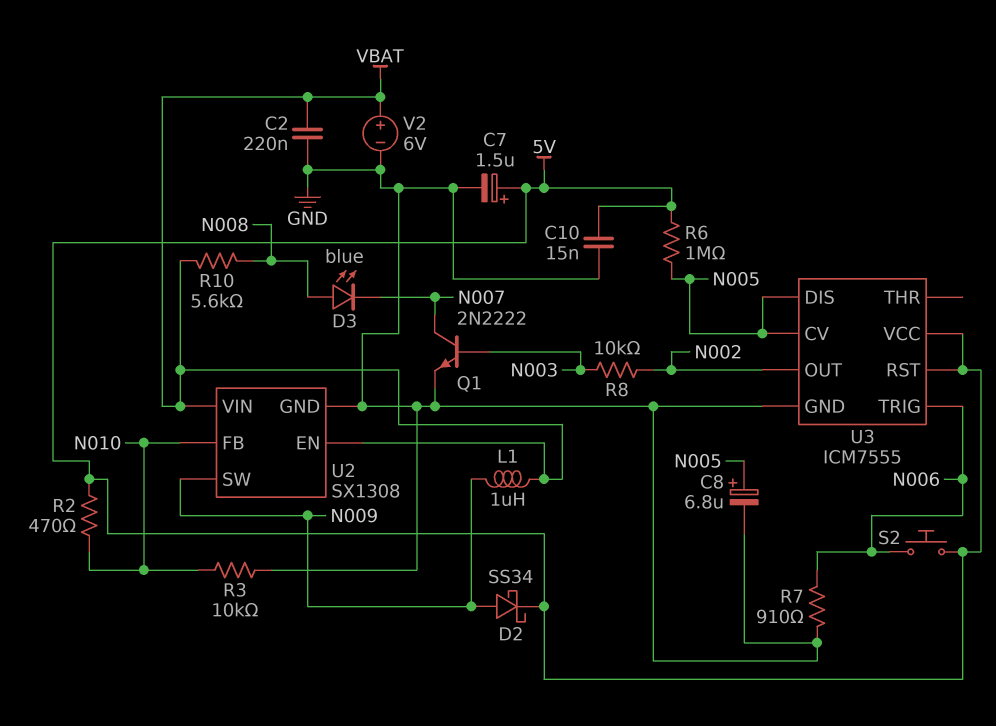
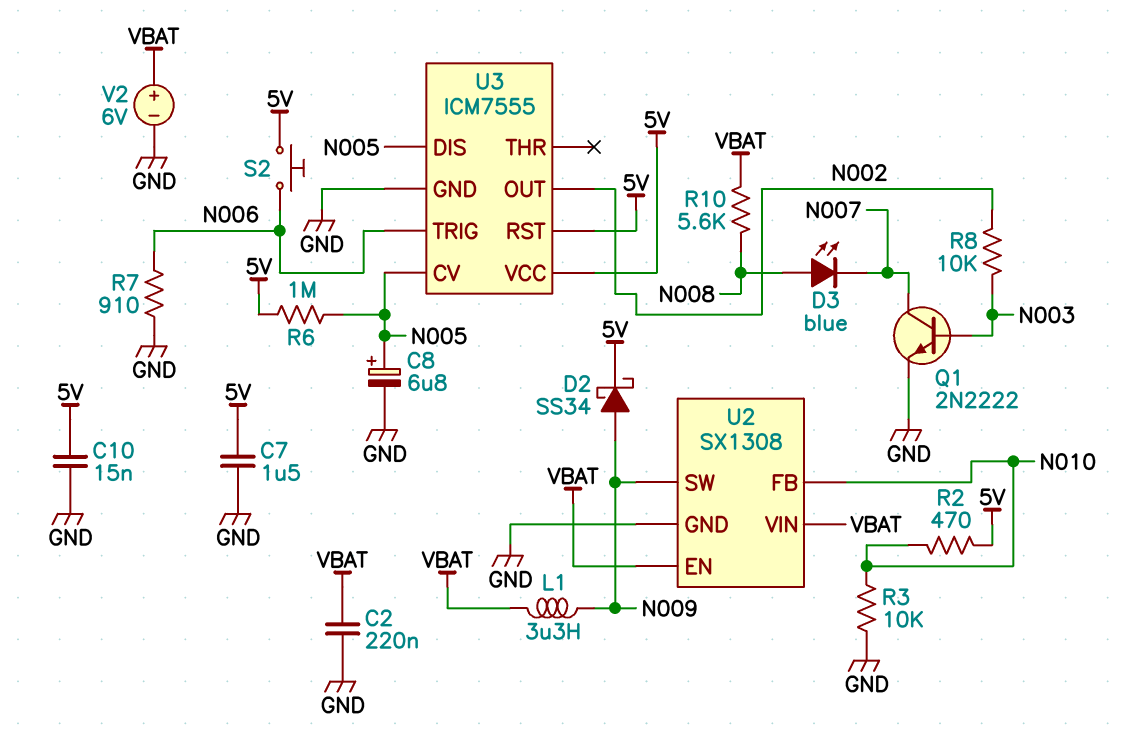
C7: 1.5uF (plus 5V, minus GND) -> 1.5uF (5V, GND)
L1: 1uH (N009, VBAT) -> 3.3uH (N009, VBAT)

